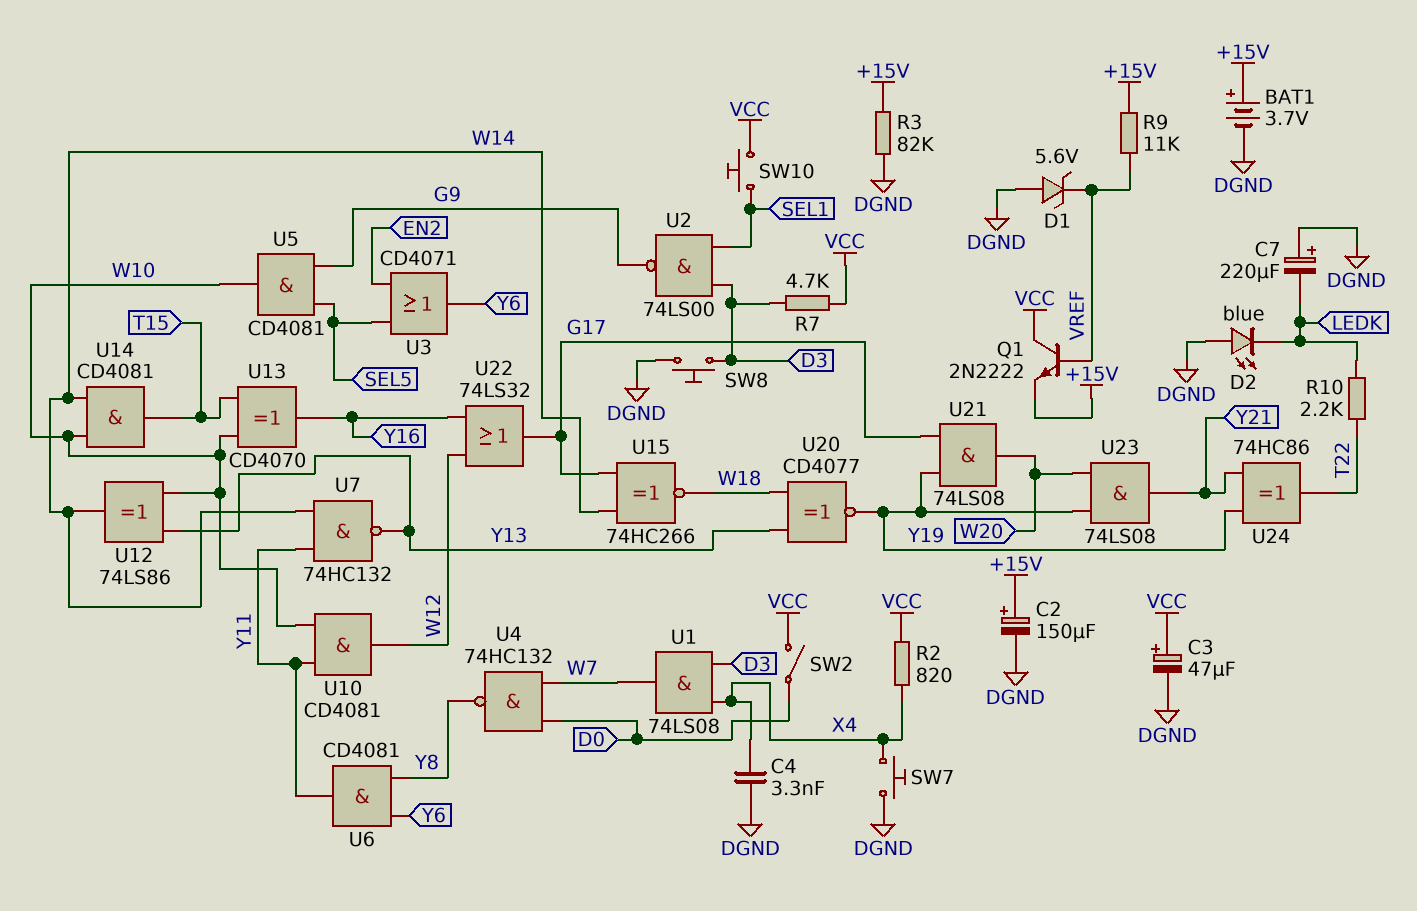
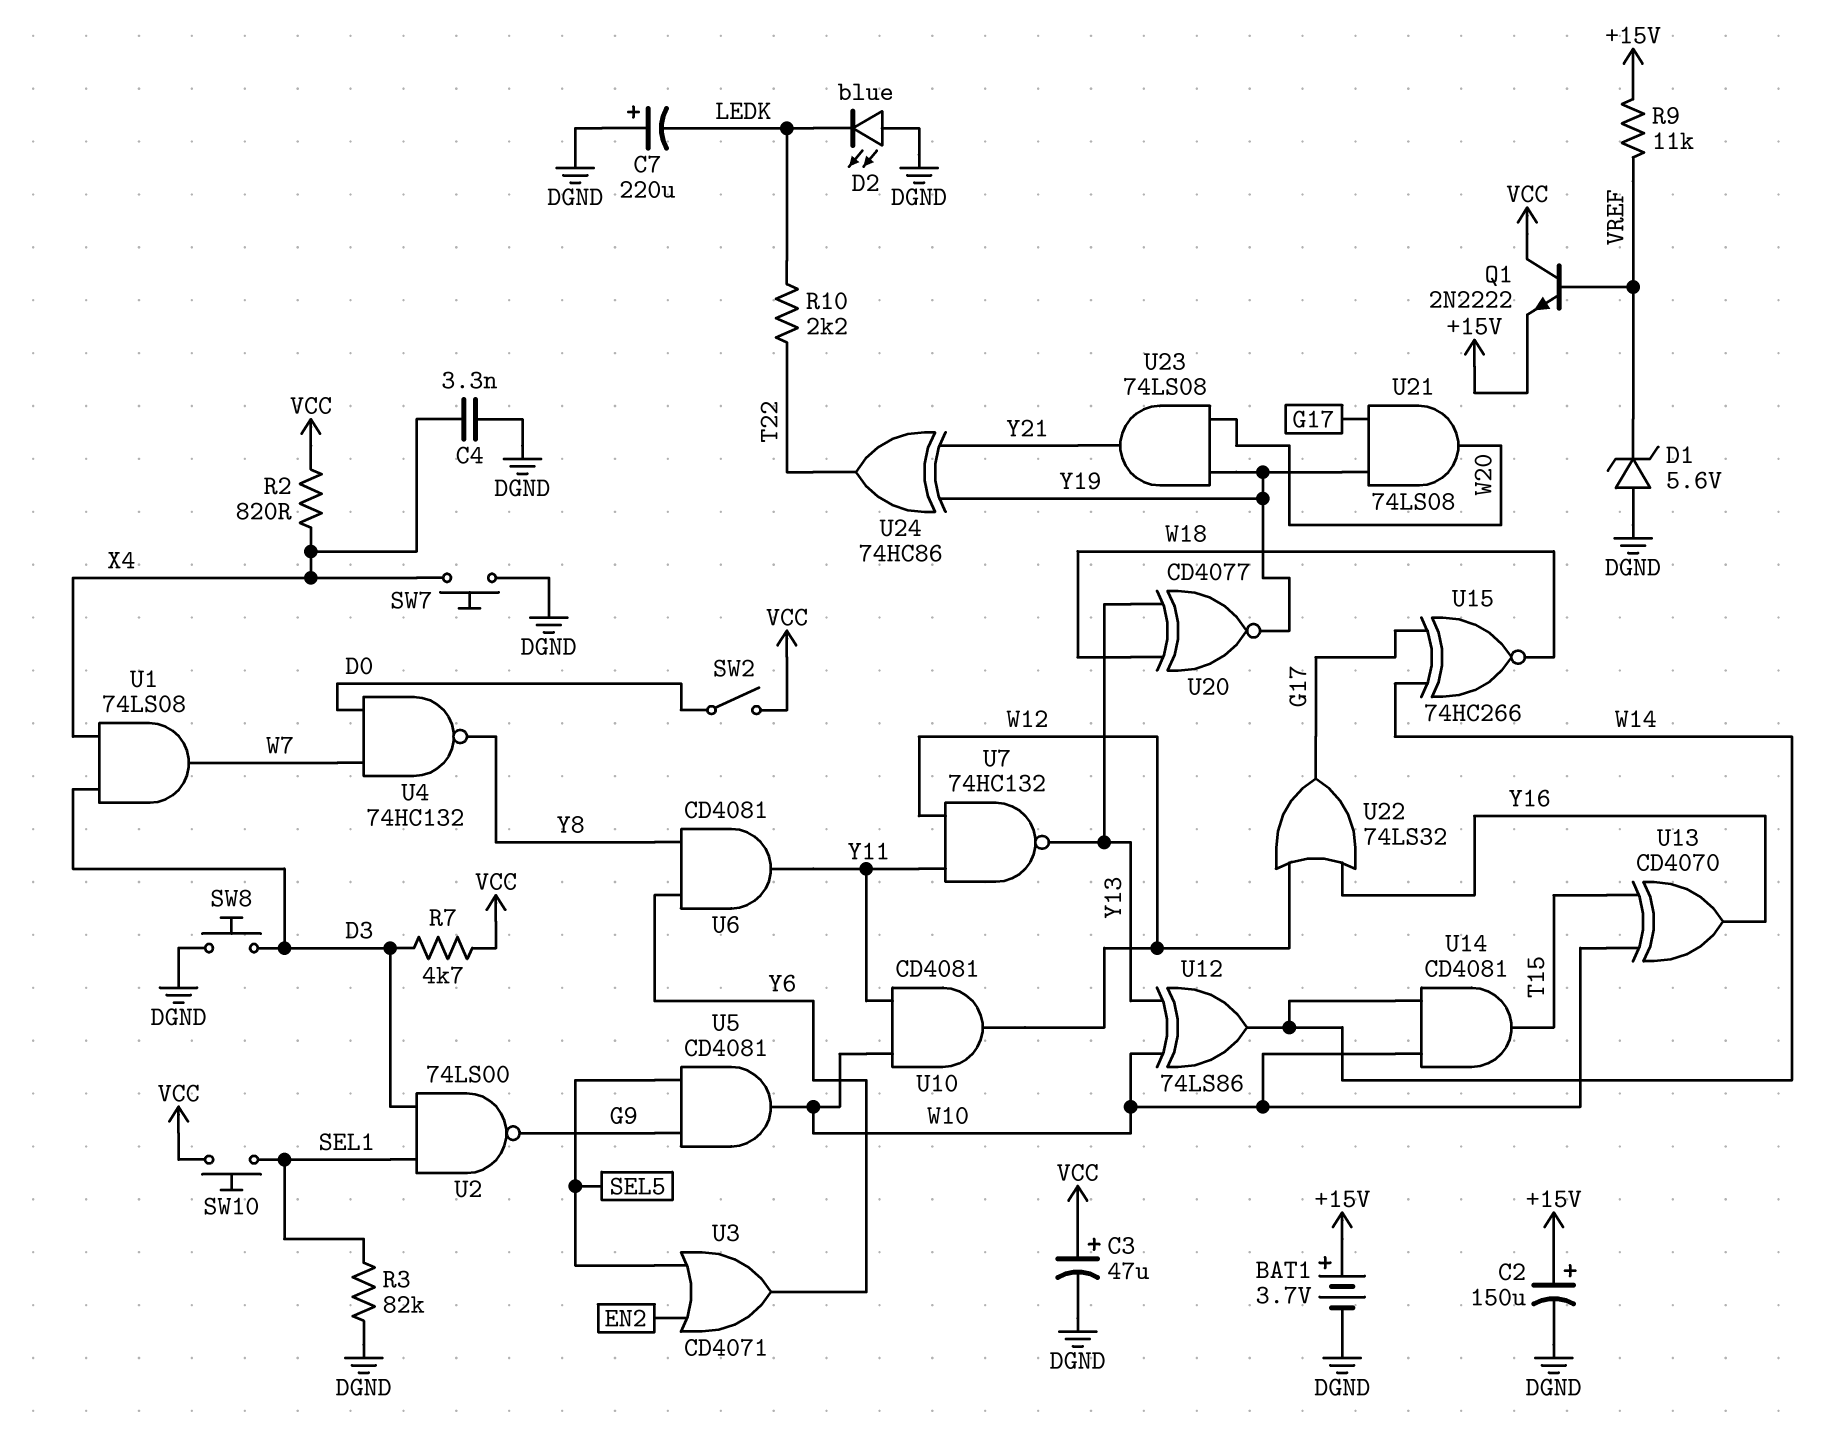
R3: 82k (+15V, DGND) -> 82k (DGND, SEL1)
U7: NAND 74HC132 (in W14, in Y11, out Y13) -> NAND 74HC132 (in W12, in Y11, out Y13)

